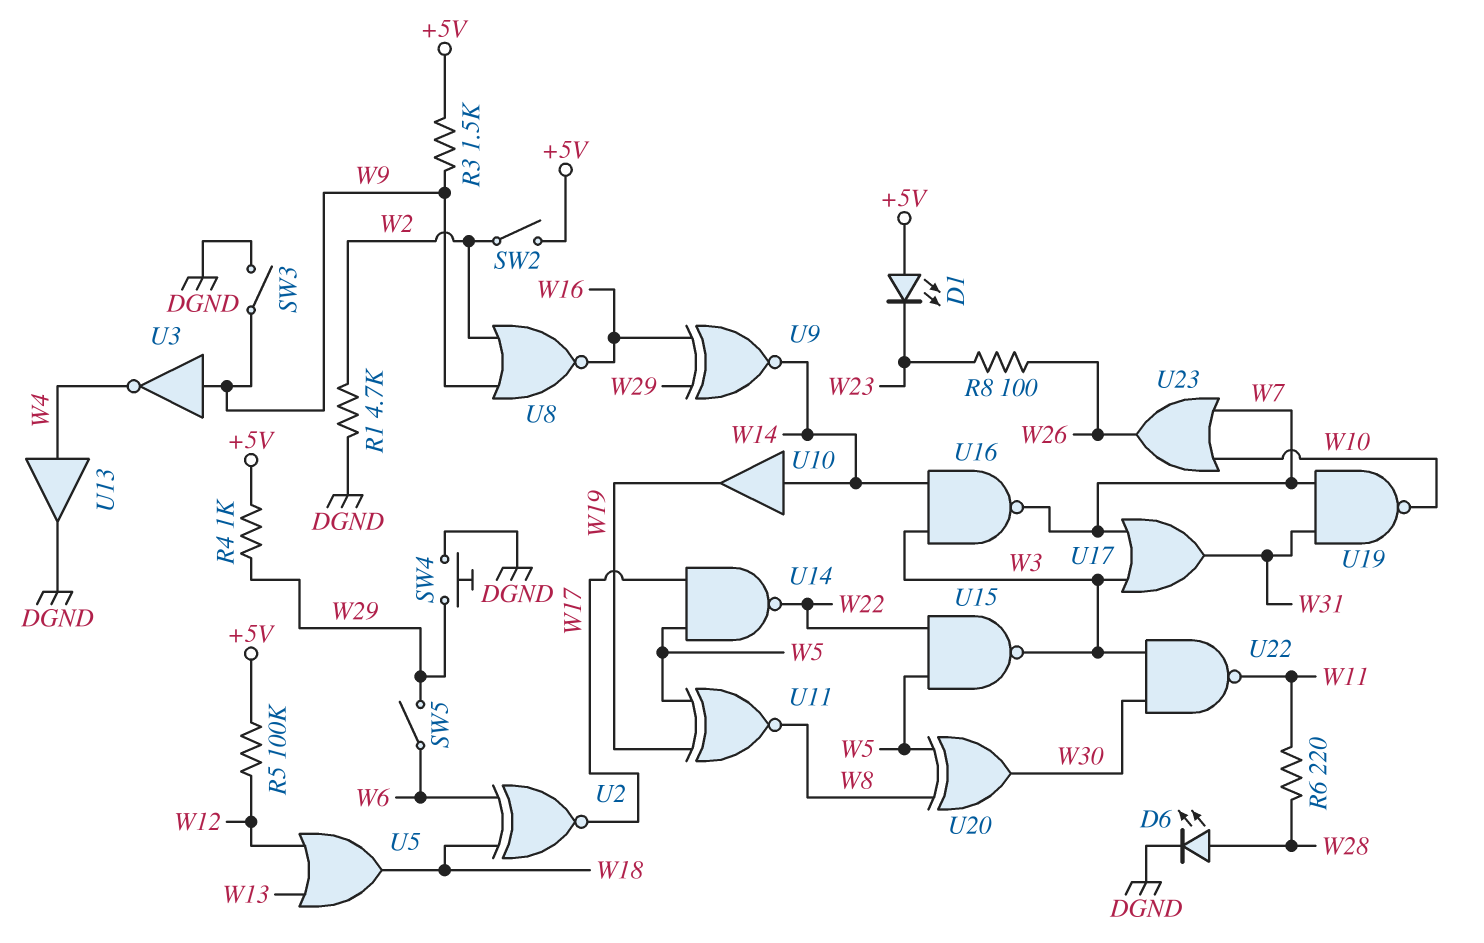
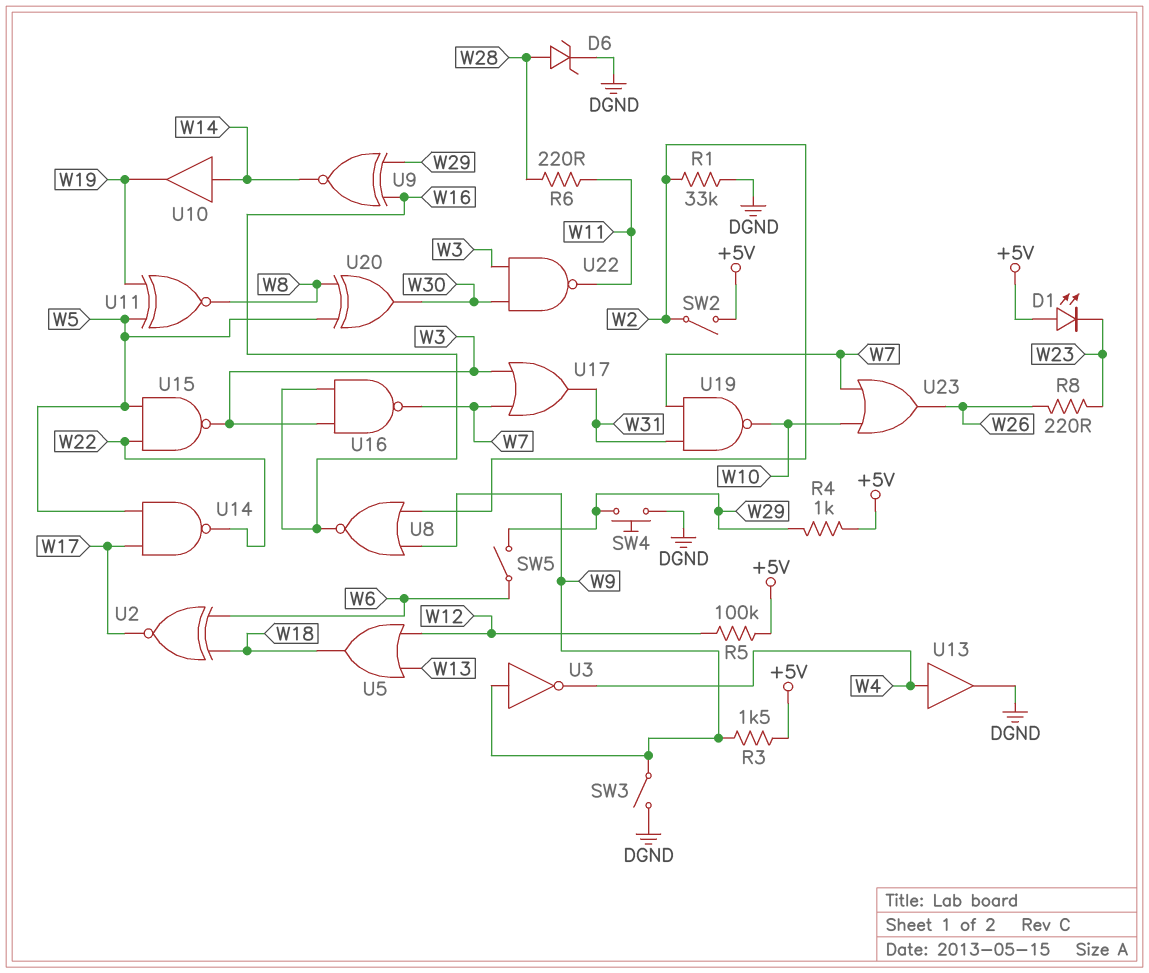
D6: LED (A W28, K DGND) -> zener (A W28, K DGND)
R1: 4.7k (DGND, W2) -> 33k (DGND, W2)
R8: 100 (W23, W26) -> 220 (W23, W26)
U16: NAND (in W3, in W14, out W7) -> NAND (in W3, in W16, out W7)

